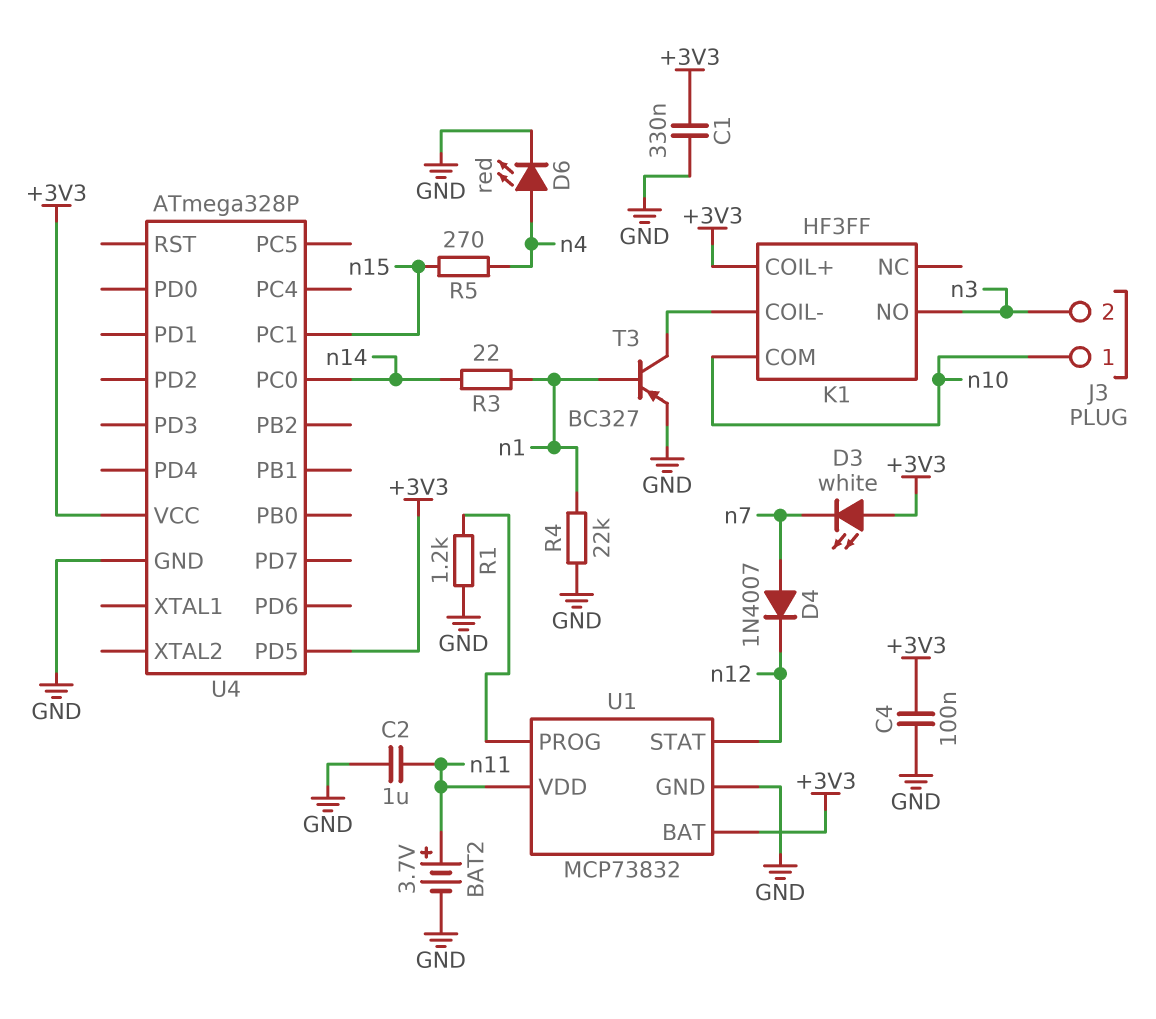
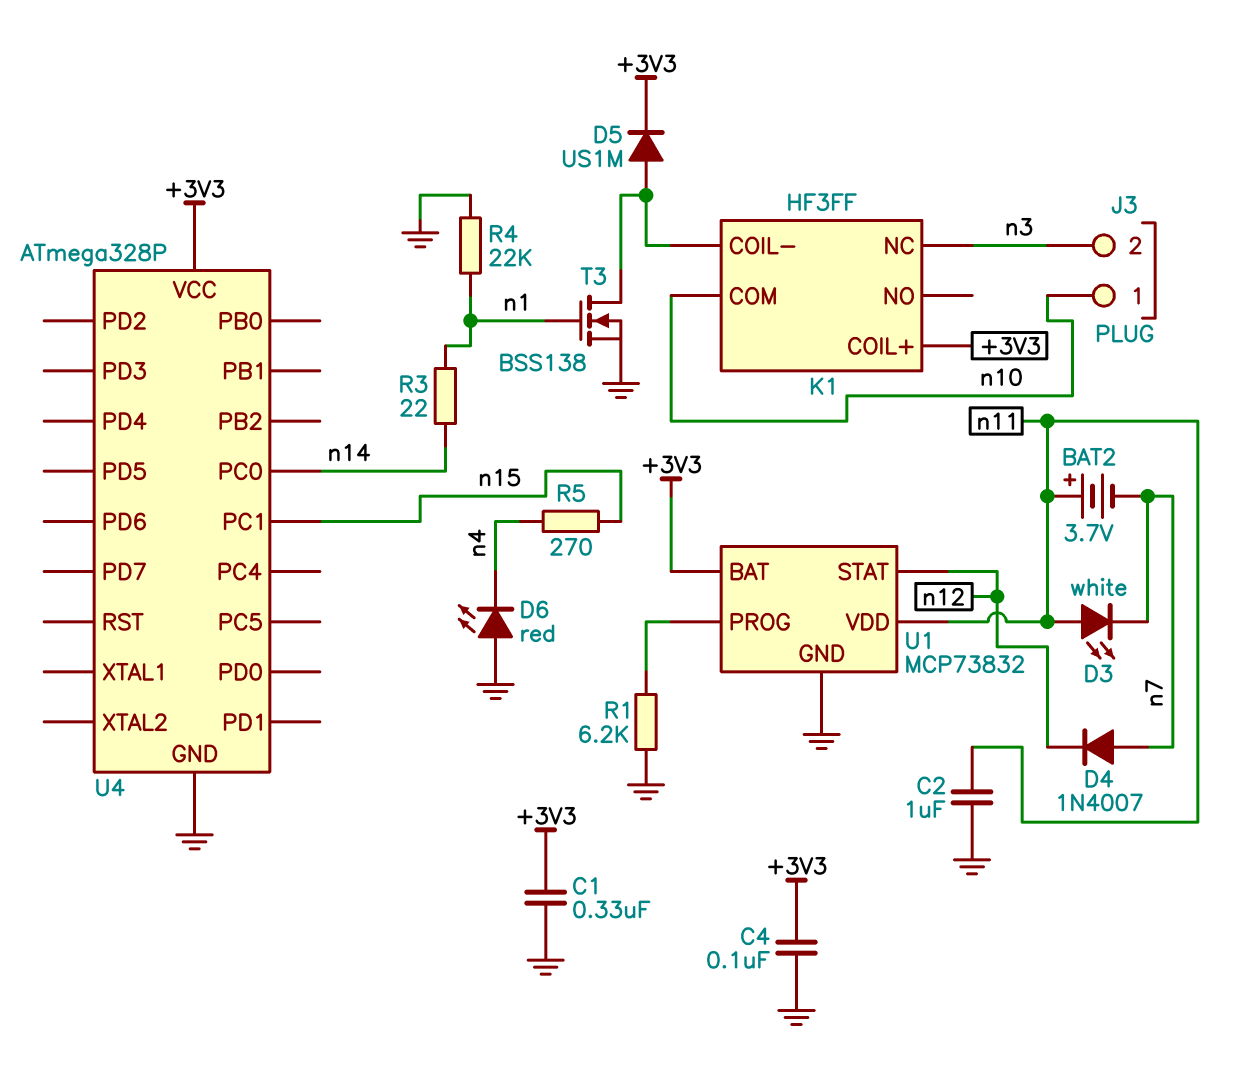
BAT2: 3.7V (plus n11, minus GND) -> 3.7V (plus n11, minus n7)
D3: LED white (A +3V3, K n7) -> LED white (A n11, K n7)
D5: none -> diode US1M (A K1/COIL-, K +3V3)
D6: LED red (A n4, K GND) -> LED red (A GND, K n4)
K1 pin NC: none -> n3
K1 pin NO: n3 -> none
R1: 1.2k (GND, U1/PROG) -> 6.2k (GND, U1/PROG)
T3: PNP BC327 (B n1, C K1/COIL-, E GND) -> NMOS BSS138 (G n1, D K1/COIL-, S GND)
U4 pin PD5: +3V3 -> none

